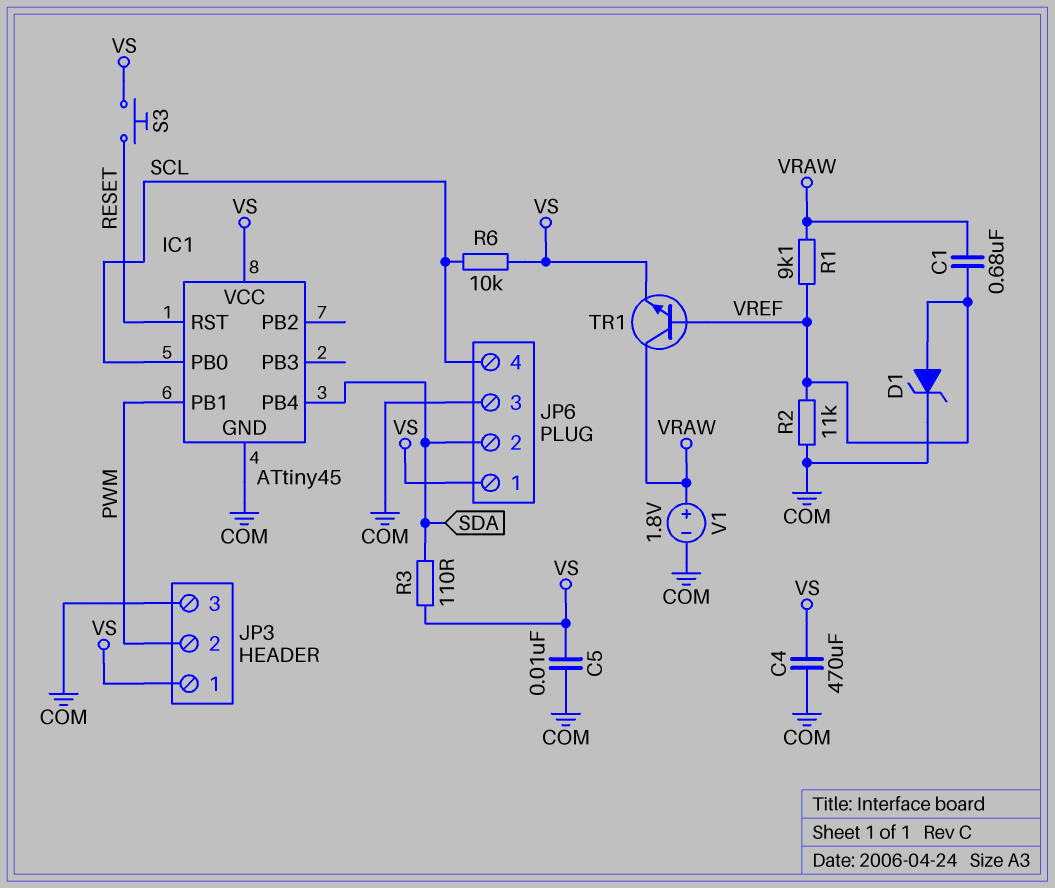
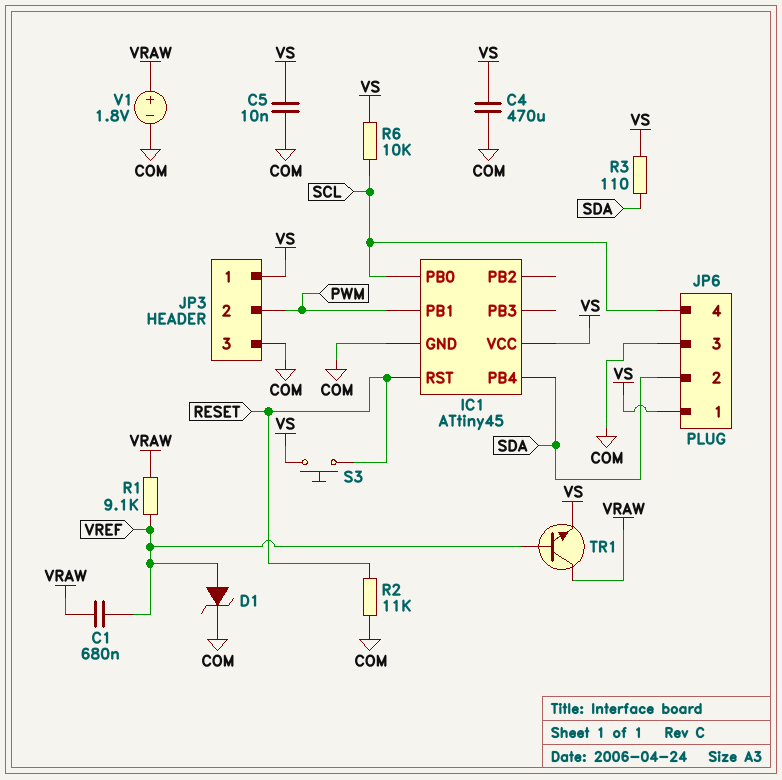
R2: 11k (COM, VREF) -> 11k (COM, RESET)

